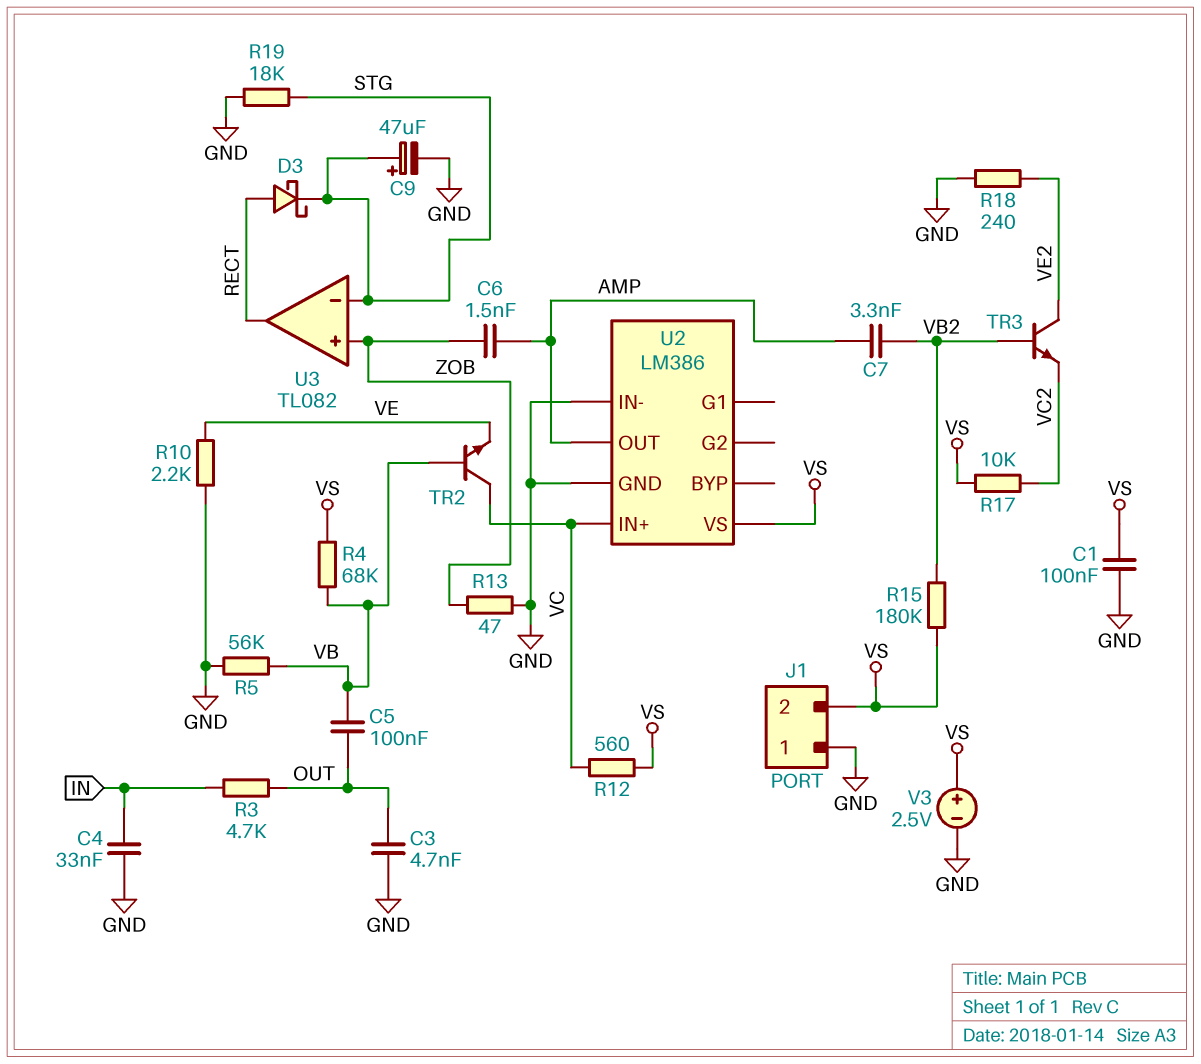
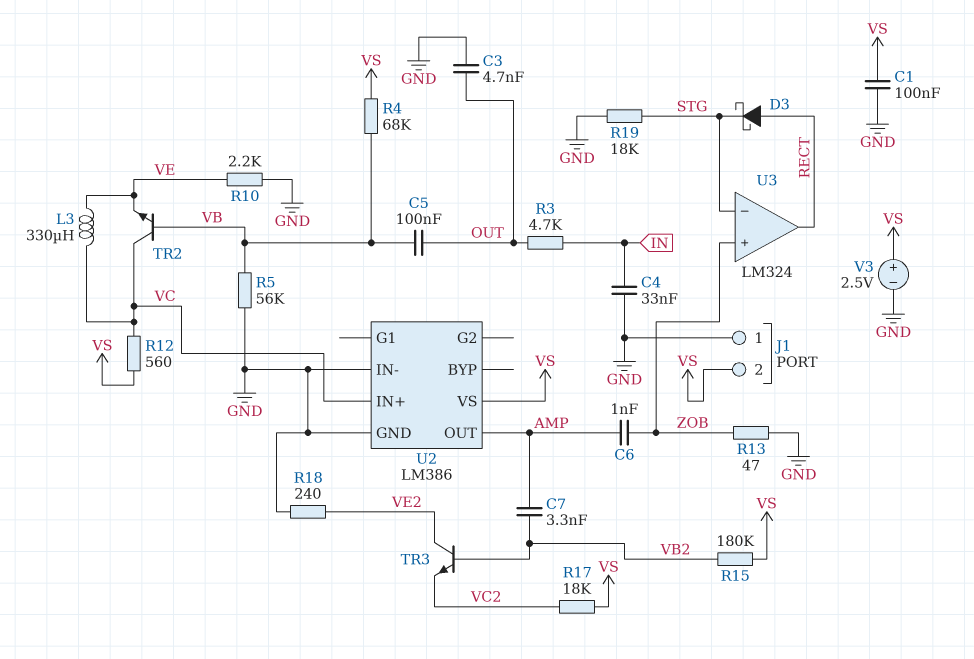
C6: 1.5nF (AMP, ZOB) -> 1nF (AMP, ZOB)
C9: 47uF (plus STG, minus GND) -> none
L3: none -> 330uH (VC, VE)
R17: 10k (VC2, VS) -> 18k (VC2, VS)
U3: TL082 -> LM324

